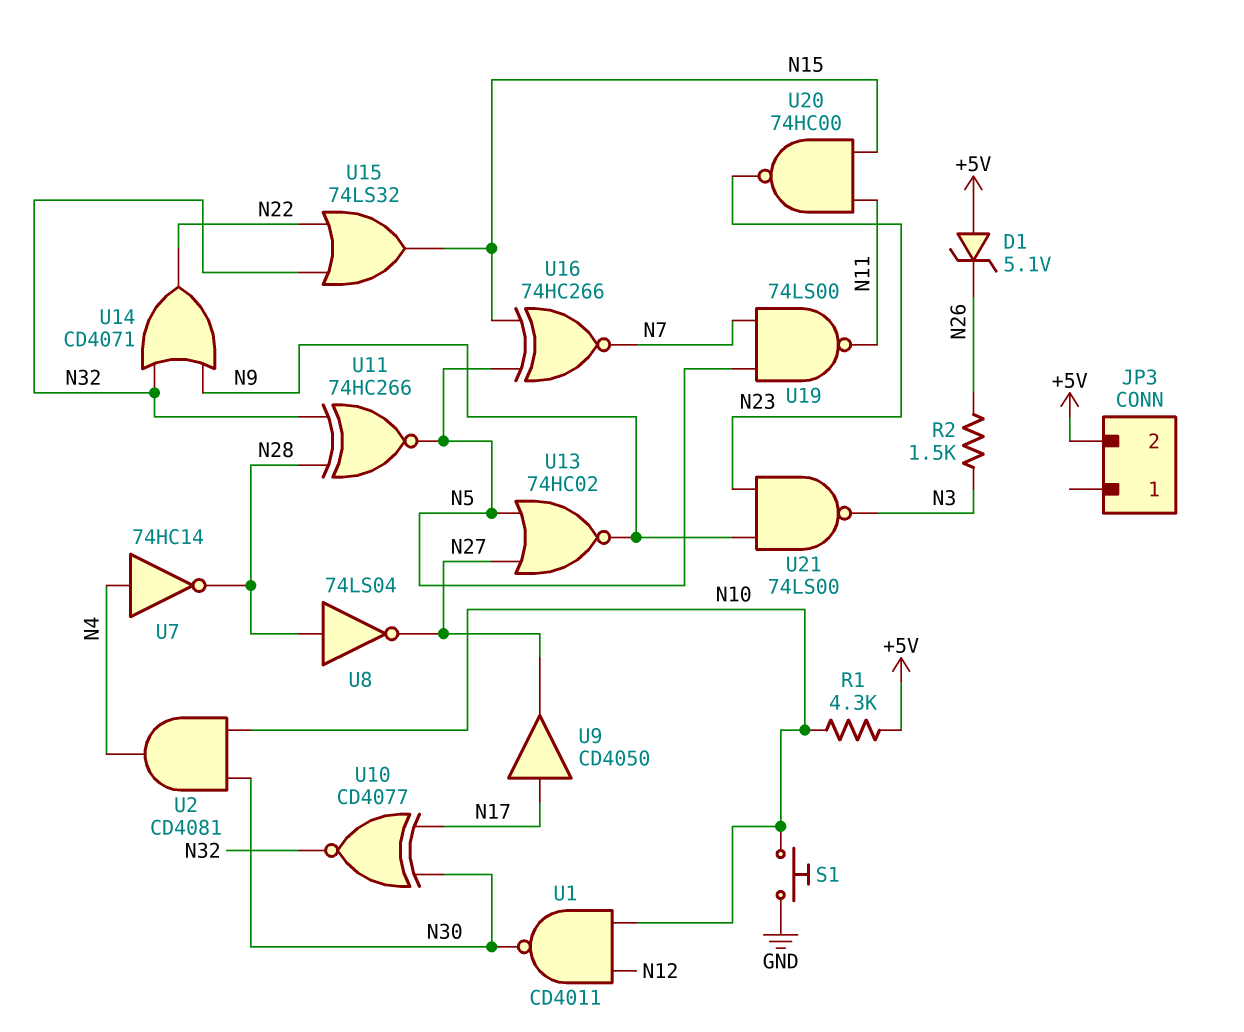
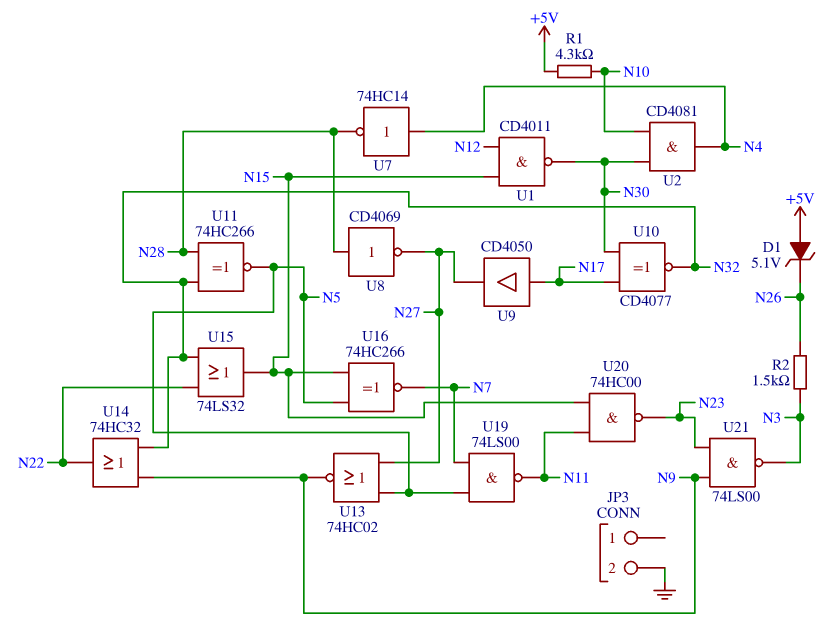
JP3 pin 2: +5V -> GND
S1: button (GND, N10) -> none
U1: NAND CD4011 (in N10, in N12, out N30) -> NAND CD4011 (in N12, in N15, out N30)
U8: NOT 74LS04 (in N28, out N27) -> NOT CD4069 (in N28, out N27)
U14: OR CD4071 (in N9, in N32, out N22) -> OR 74HC32 (in N9, in N32, out N22)

